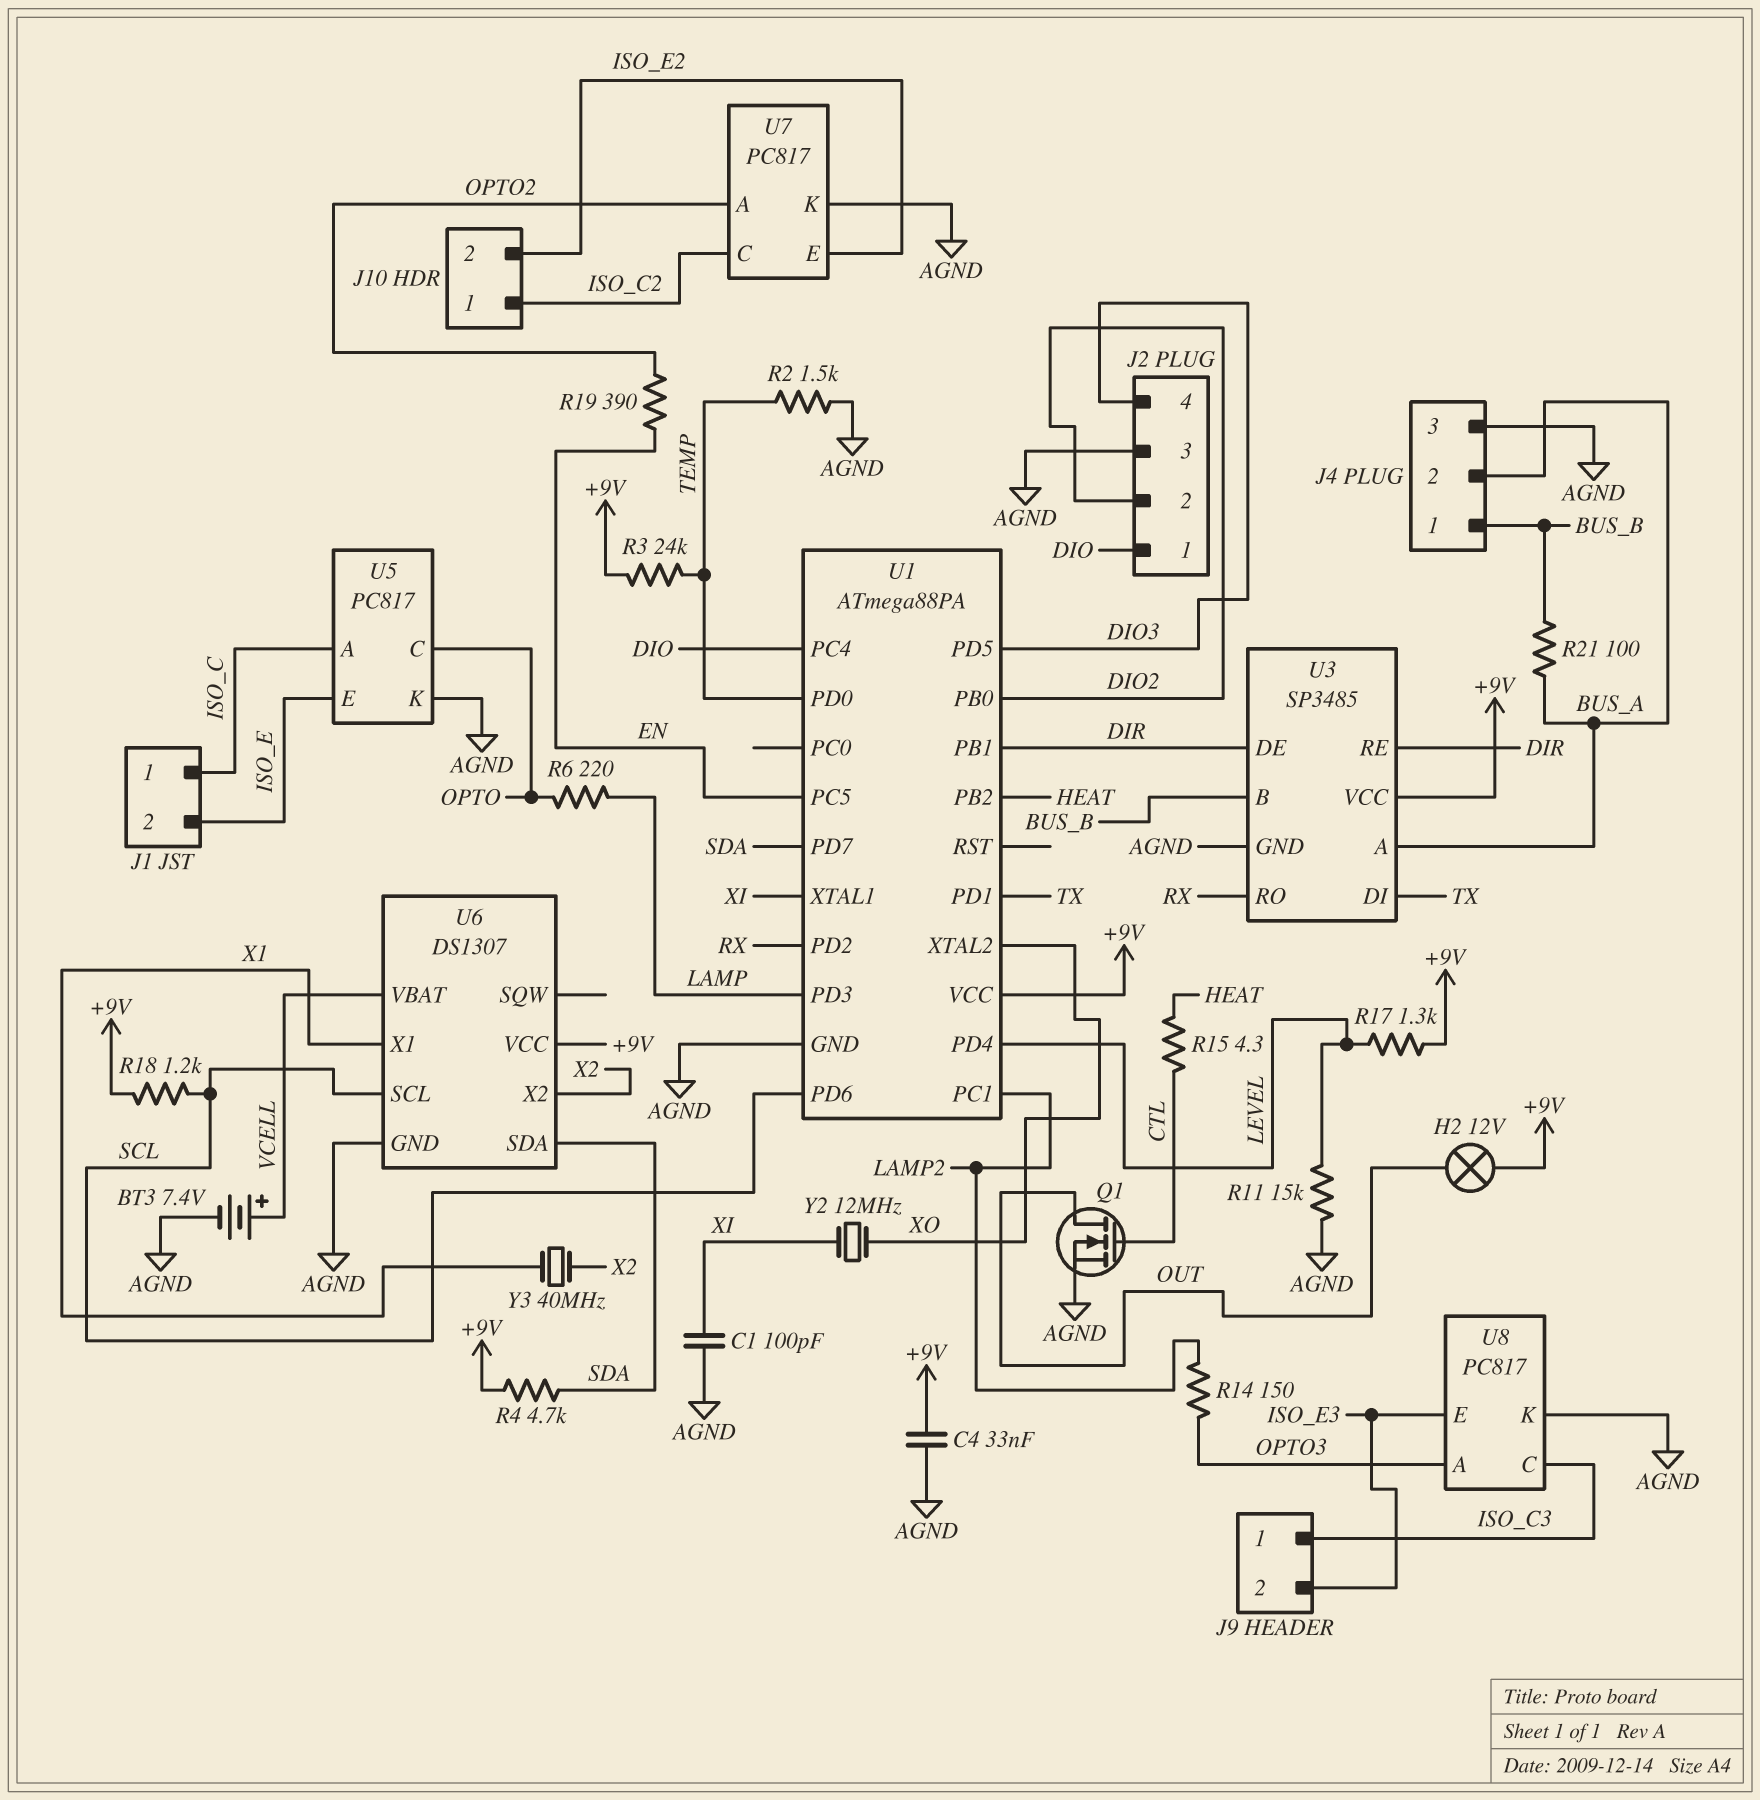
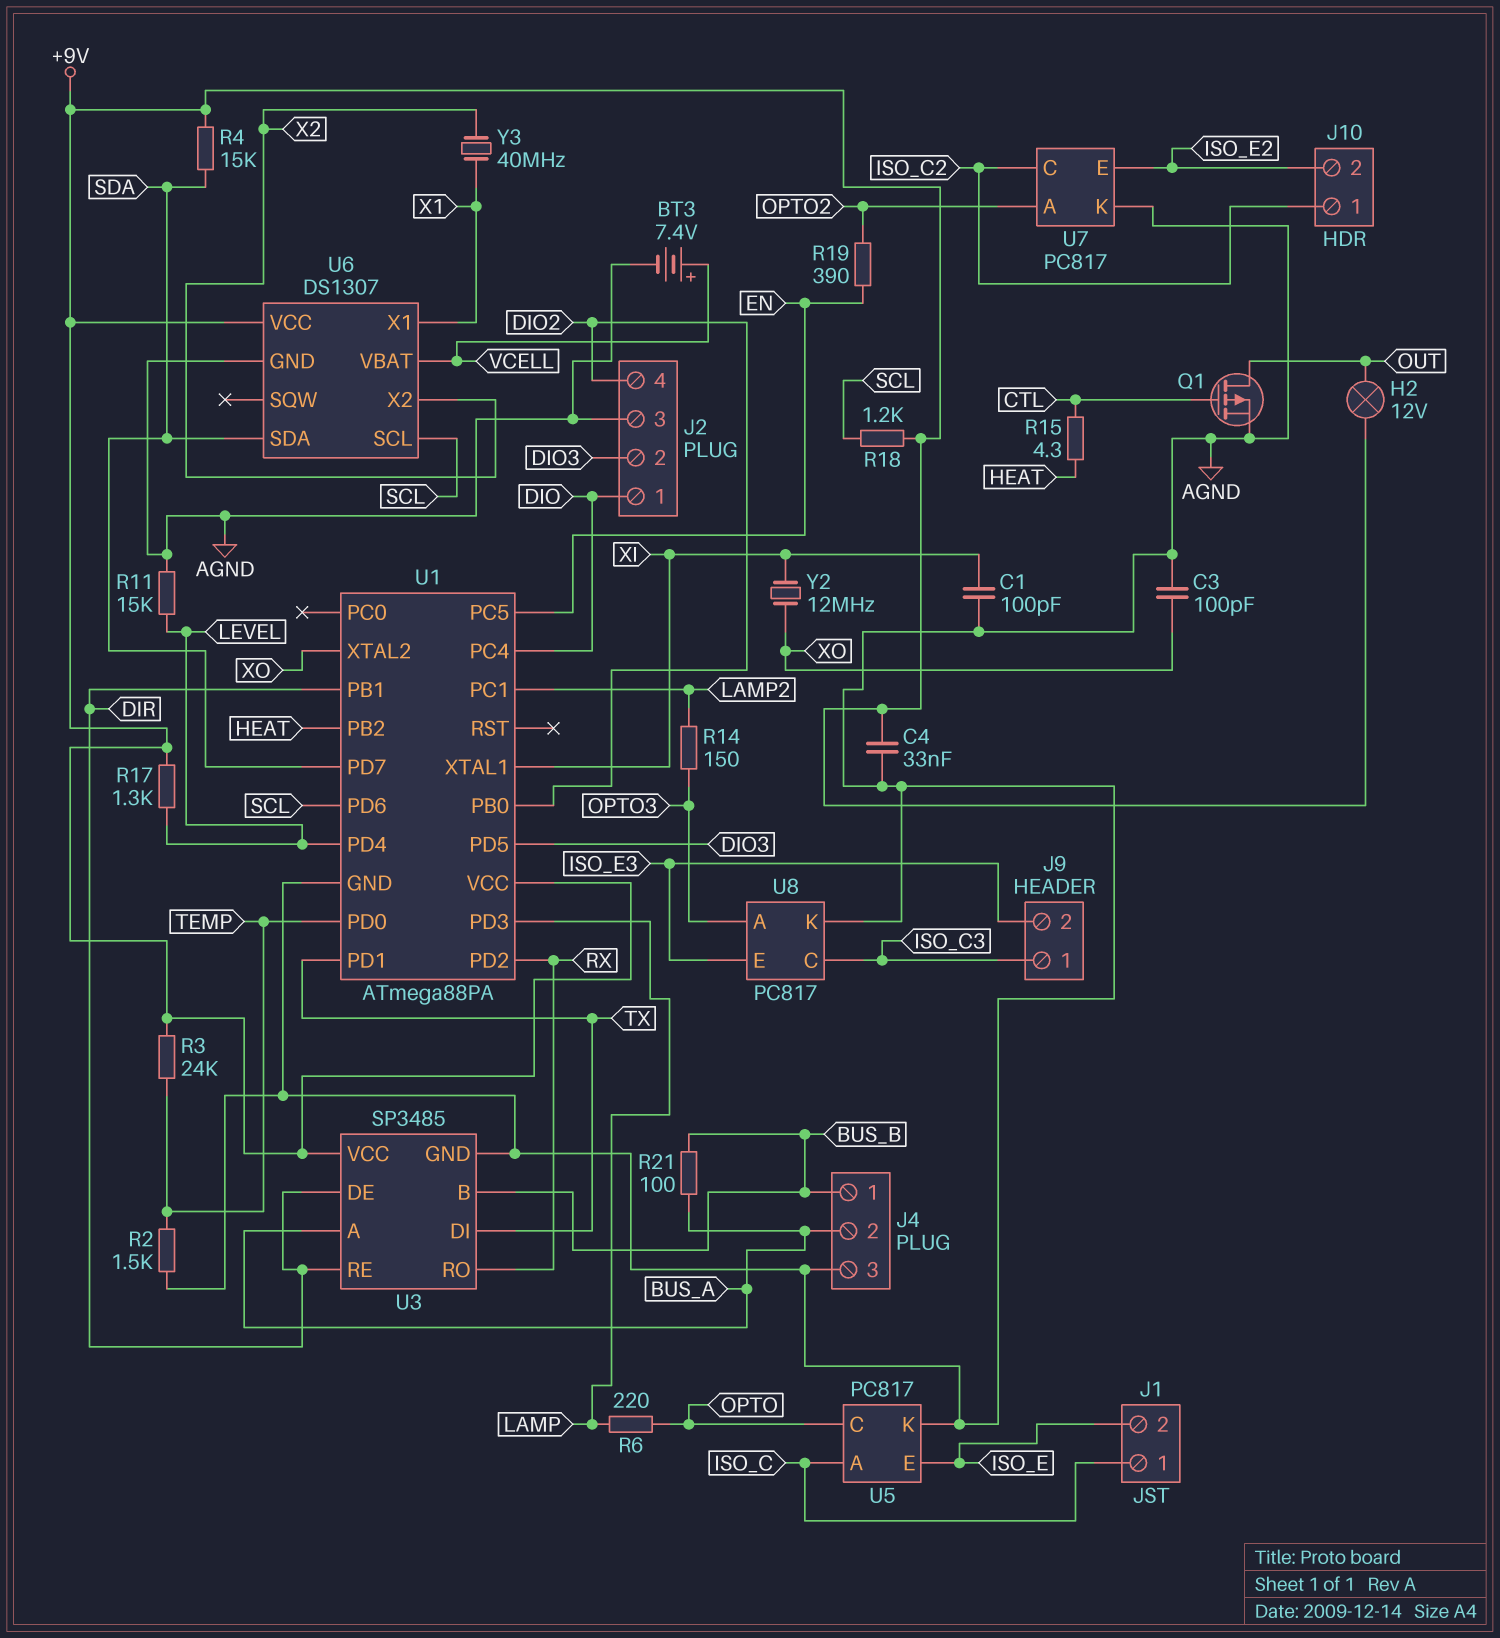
C3: none -> 100pF (AGND, XO)
J2 pin 2: DIO2 -> DIO3
J2 pin 4: DIO3 -> DIO2
Q1: NMOS (G CTL, D OUT, S AGND) -> PMOS (G CTL, D OUT, S AGND)
R4: 4.7k (+9V, SDA) -> 15k (+9V, SDA)

